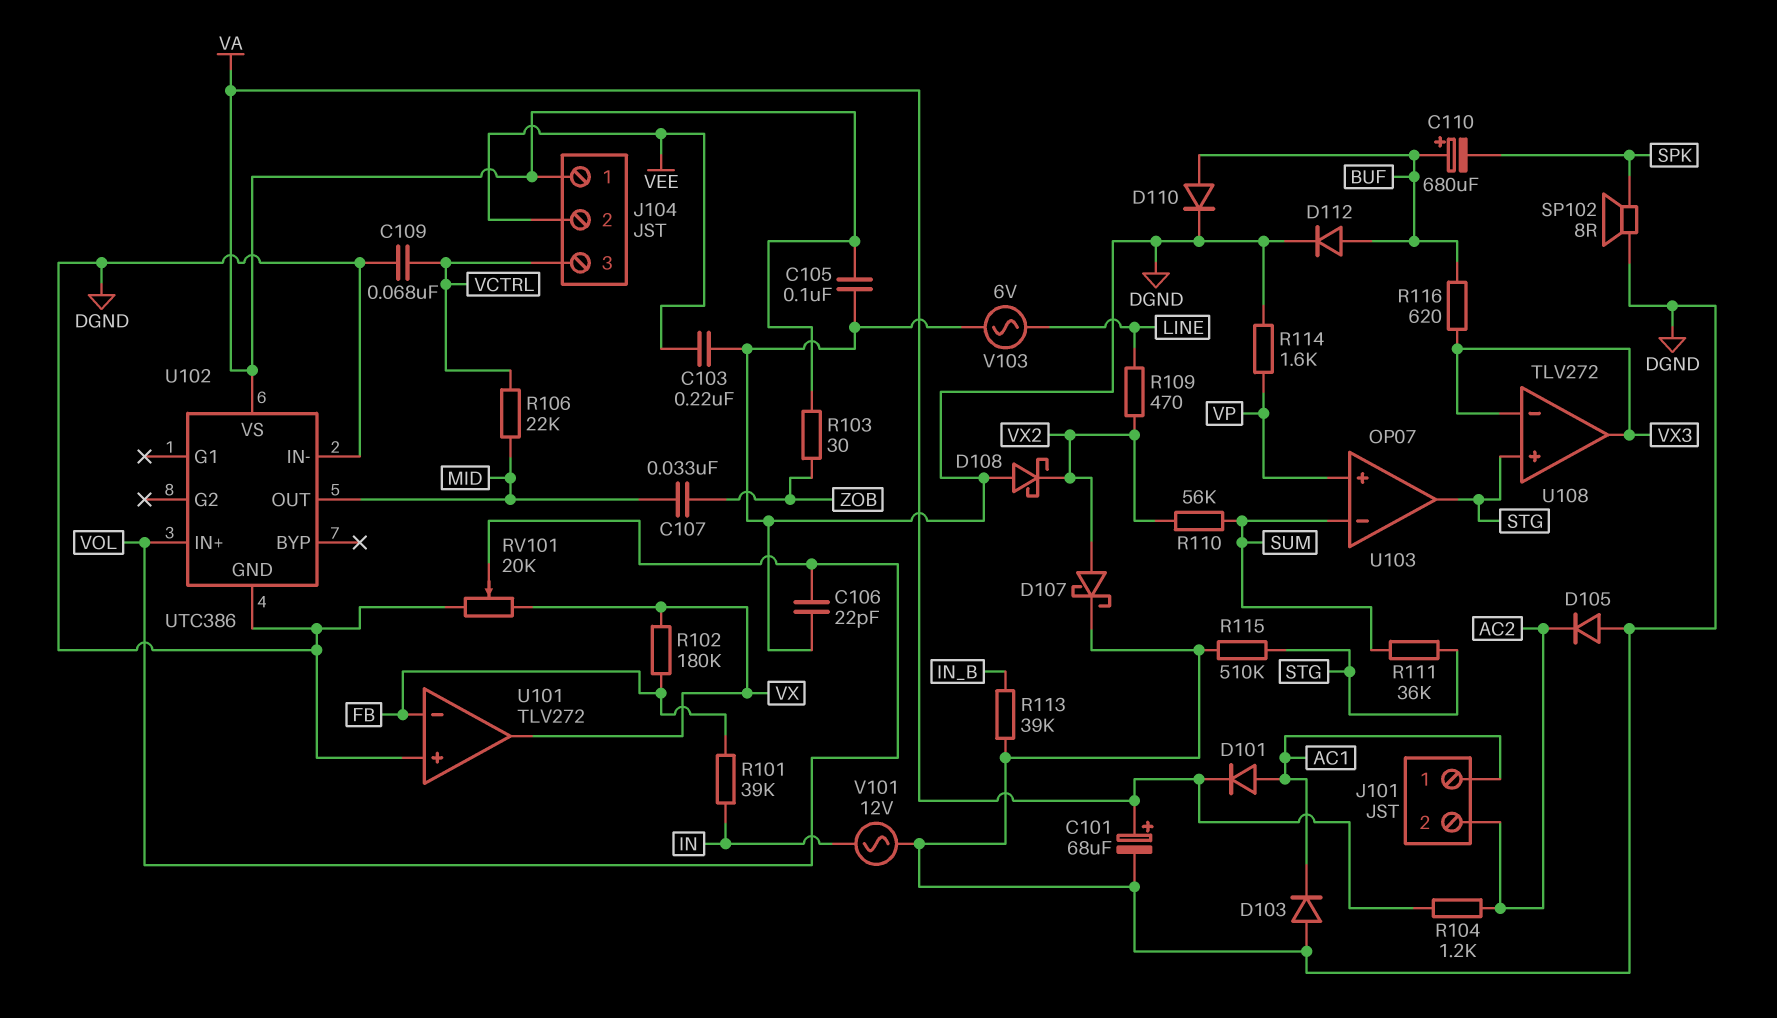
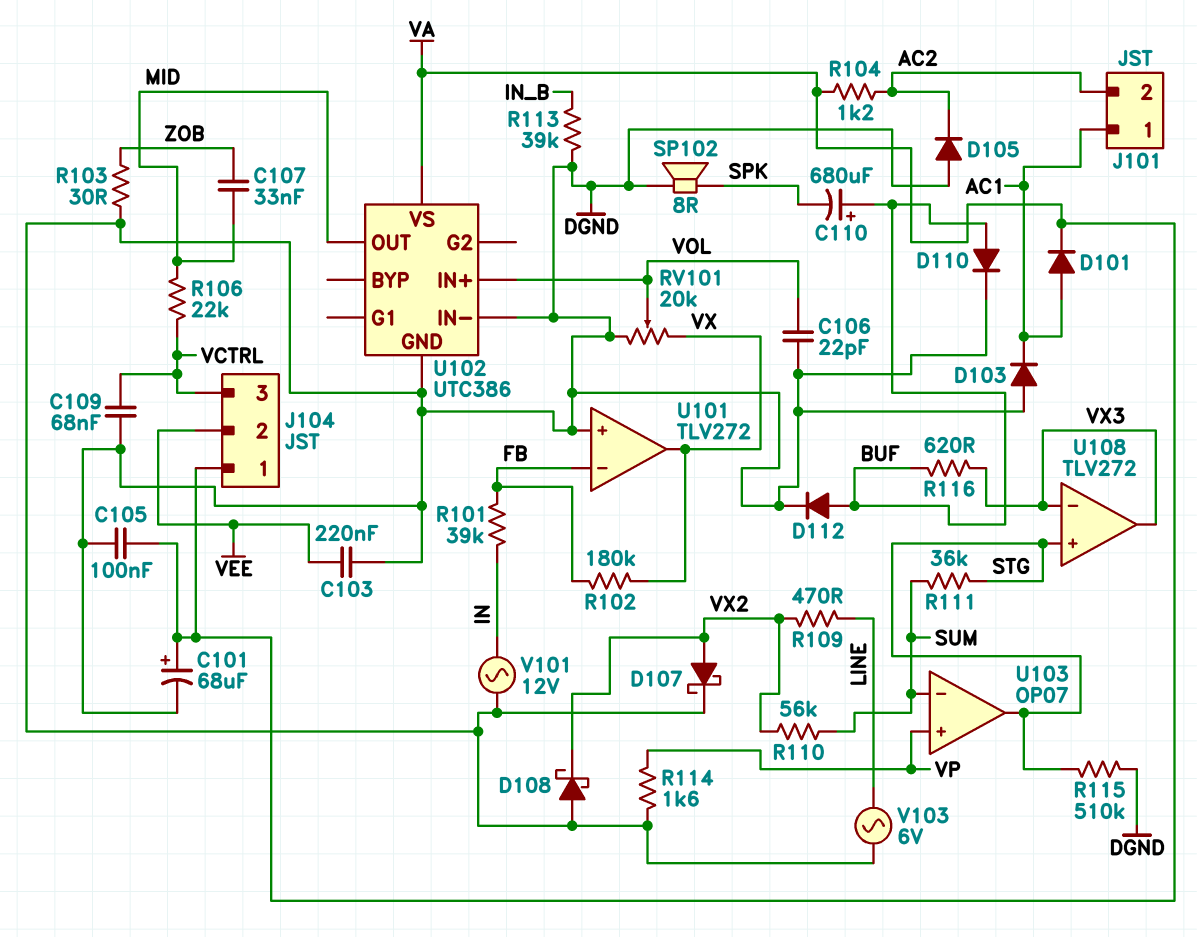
R103: 30 (VA, ZOB) -> 30 (DGND, ZOB)

